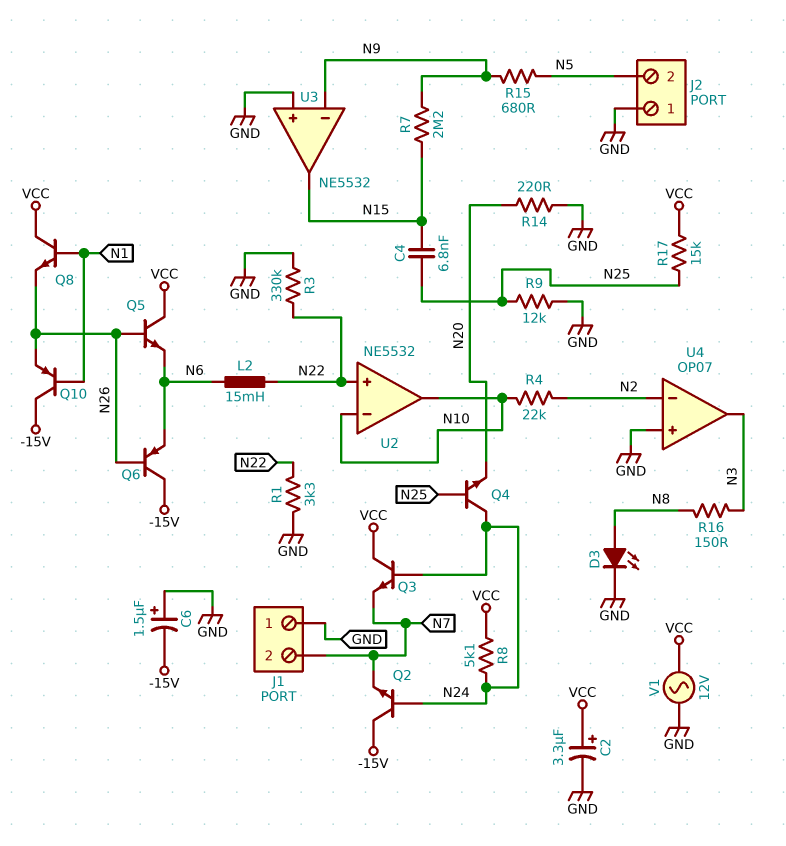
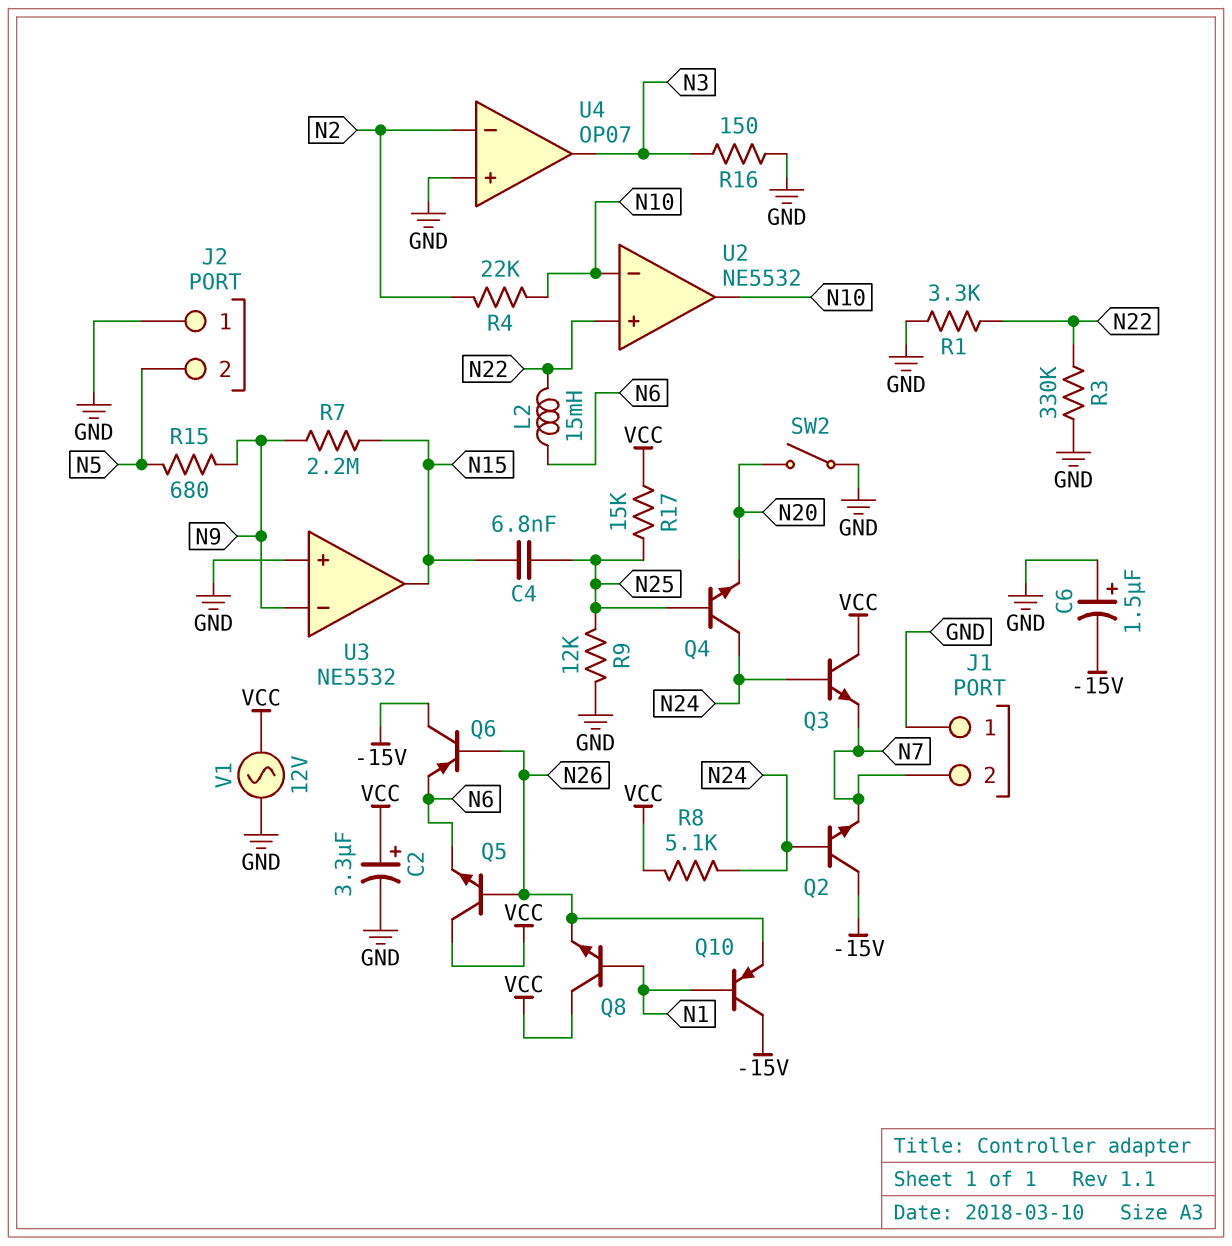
D3: LED (A N8, K GND) -> none
R14: 220 (GND, N20) -> none
R16: 150 (N3, N8) -> 150 (GND, N3)
SW2: none -> switch (GND, N20)

